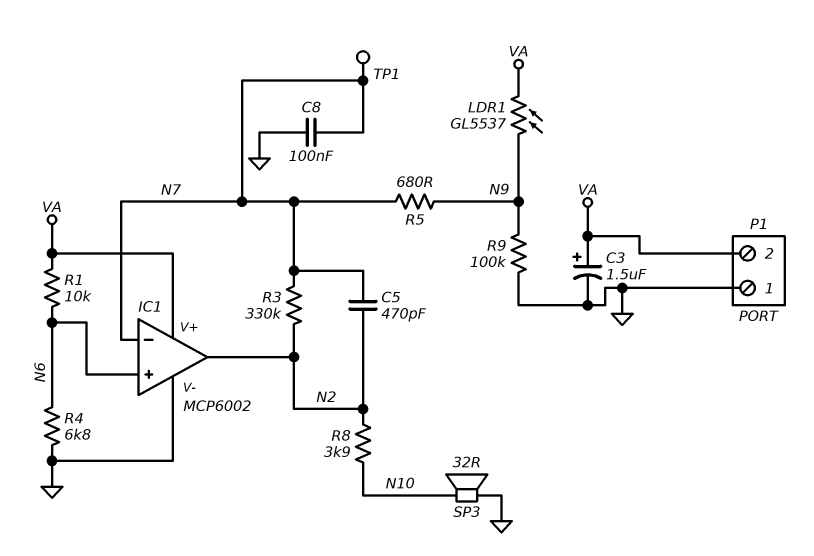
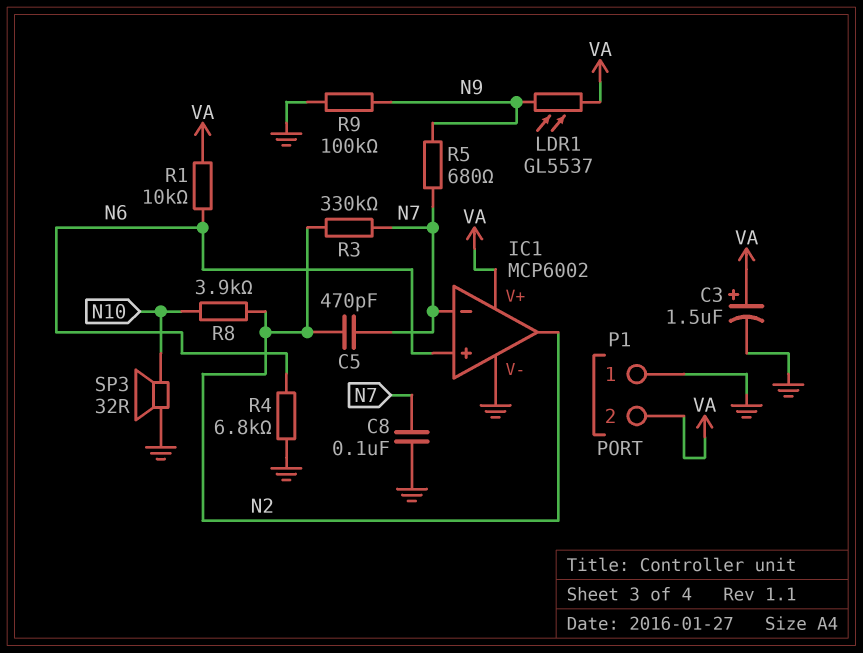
TP1: test point (N7) -> none

